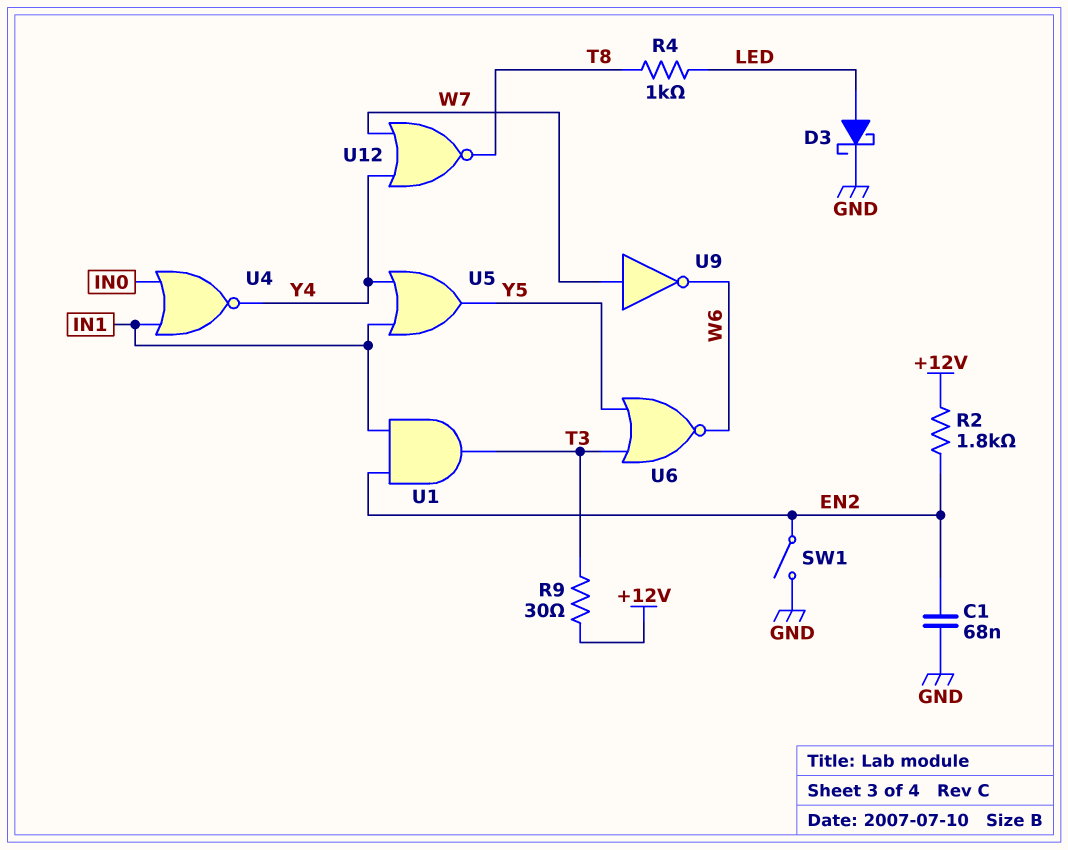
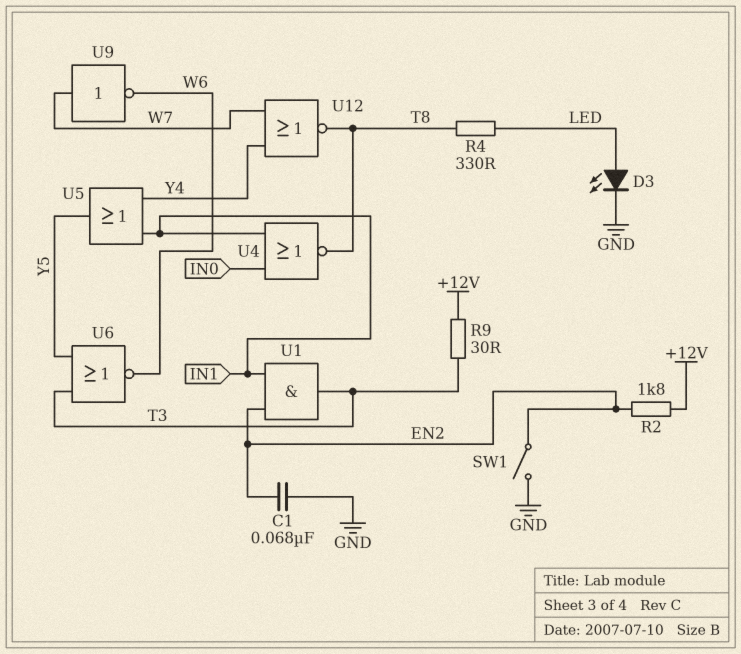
D3: schottky (A LED, K GND) -> LED (A LED, K GND)
R4: 1k (LED, T8) -> 330 (LED, T8)
U4: NOR (in IN0, in IN1, out Y4) -> NOR (in IN0, in IN1, out T8)

